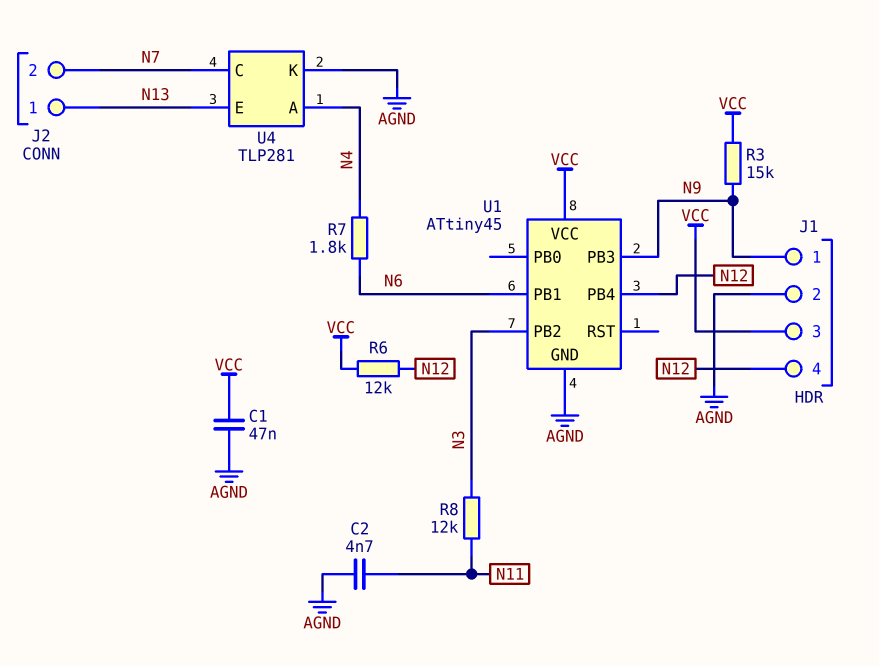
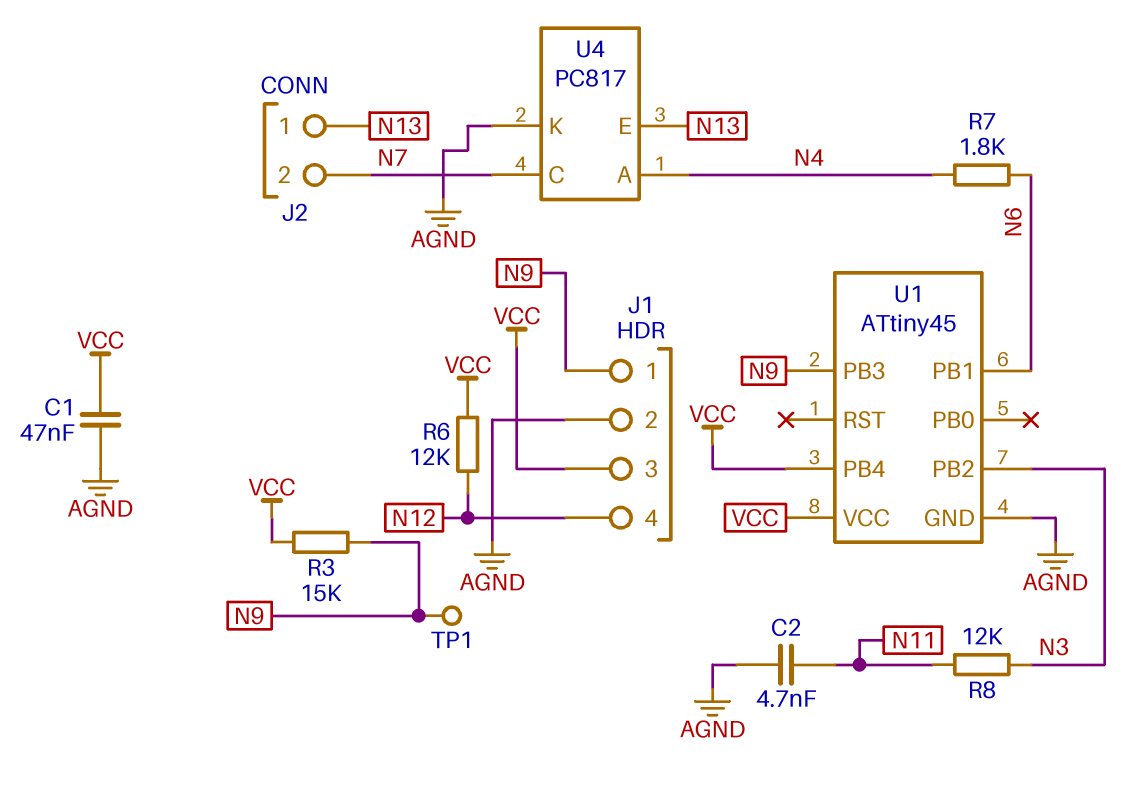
TP1: none -> test point (N9)
U1 pin PB4: N12 -> VCC
U4: TLP281 -> PC817

